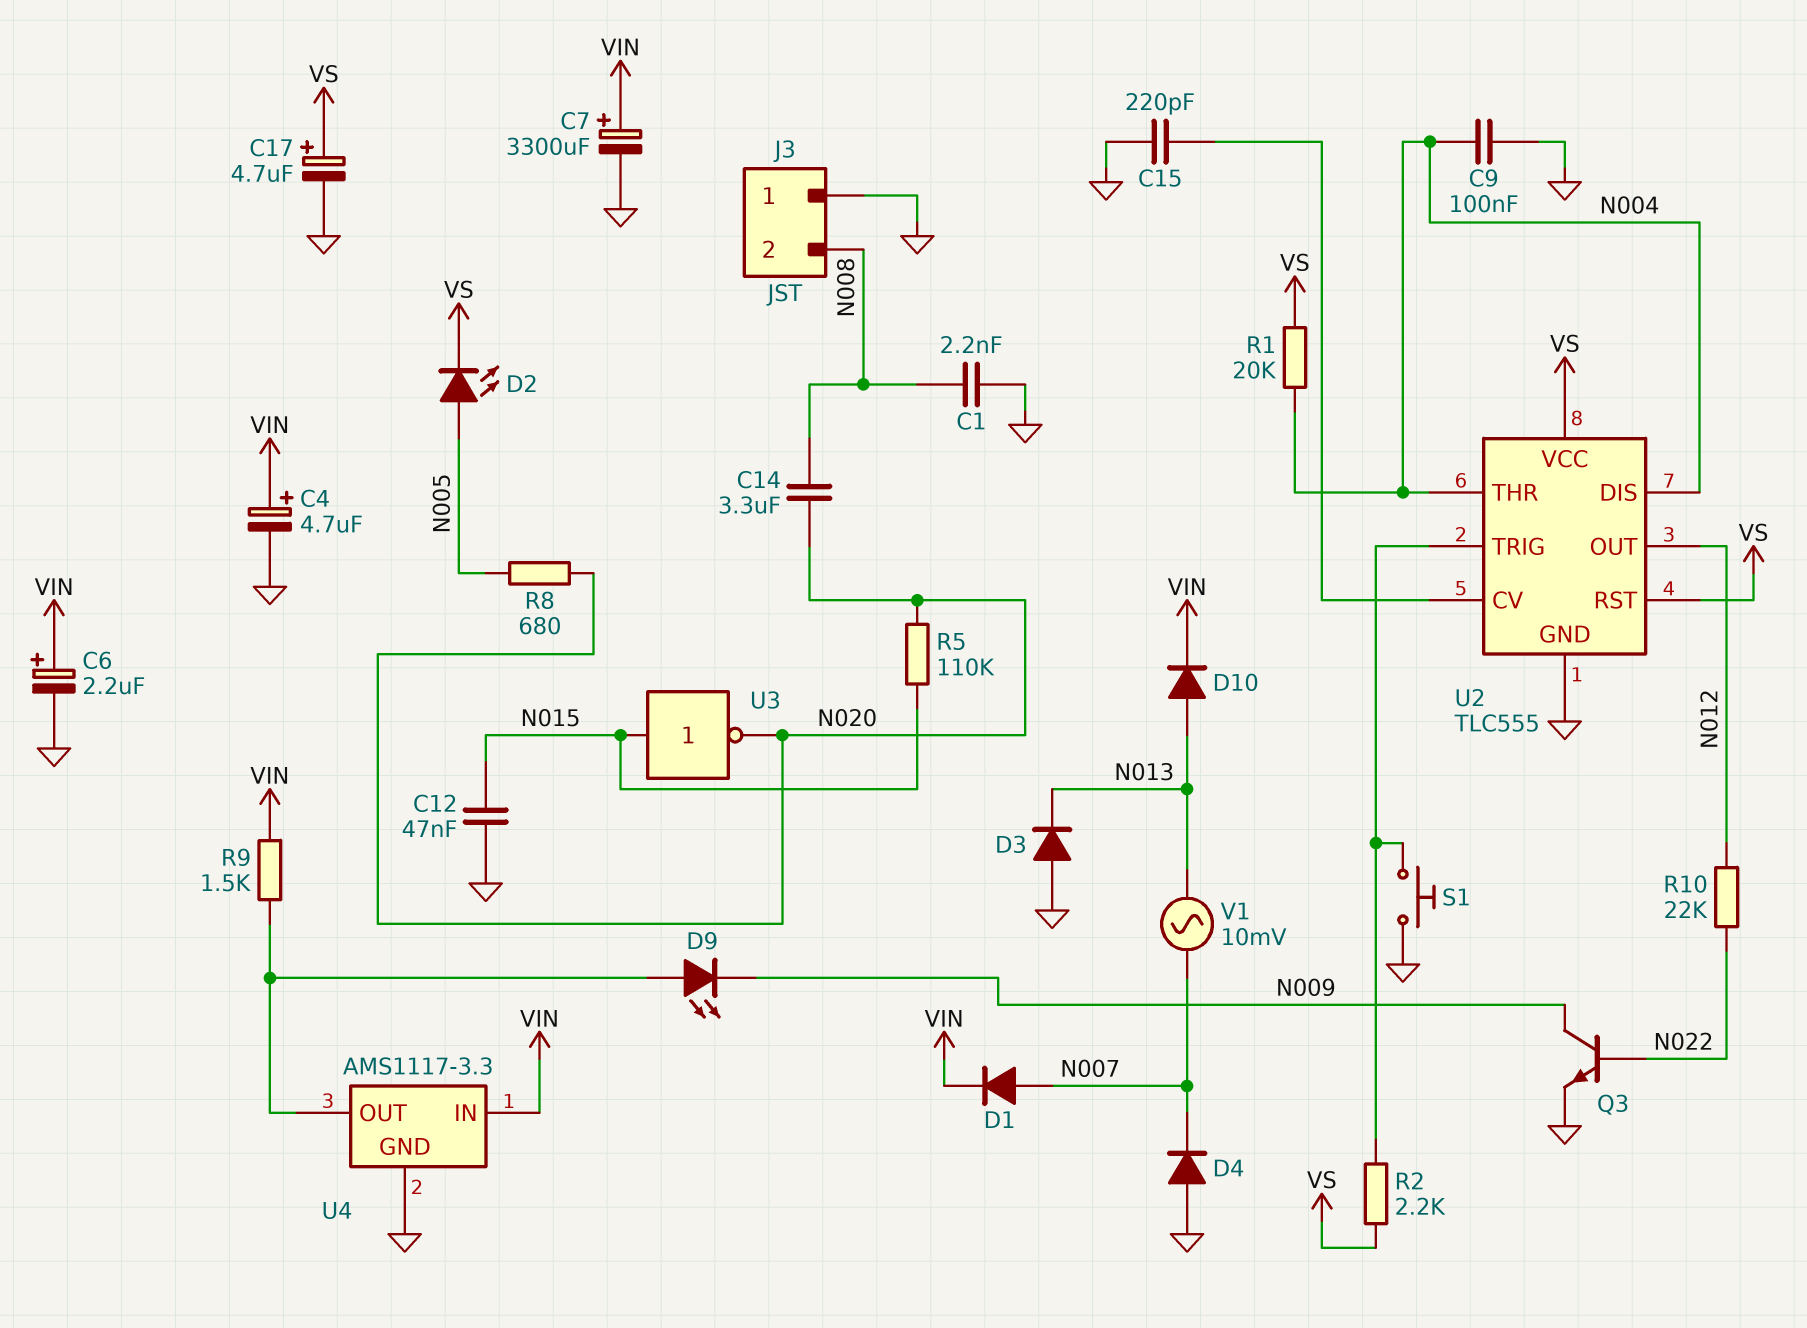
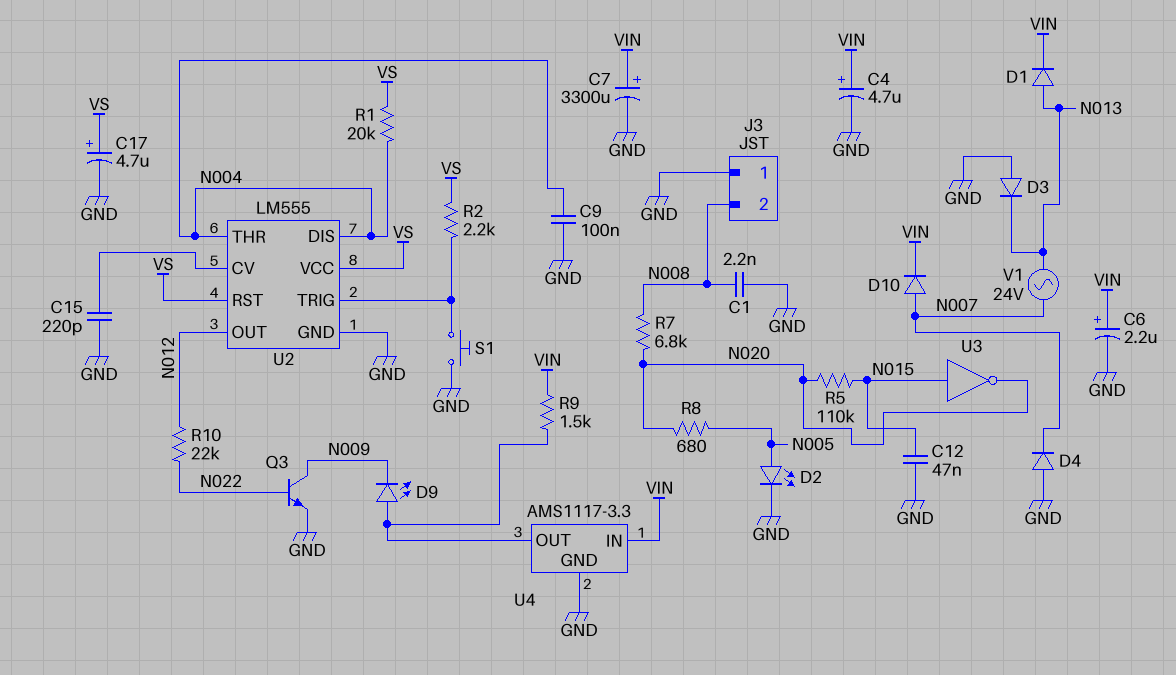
C14: 3.3uF (N008, N020) -> none
D1: diode (A N007, K VIN) -> diode (A N013, K VIN)
D2: LED (A N005, K VS) -> LED (A N005, K GND)
D10: diode (A N013, K VIN) -> diode (A N007, K VIN)
R7: none -> 6.8k (N008, N020)
U2: TLC555 -> LM555
V1: AC 10mV (N007, N013) -> AC 24V (N007, N013)

